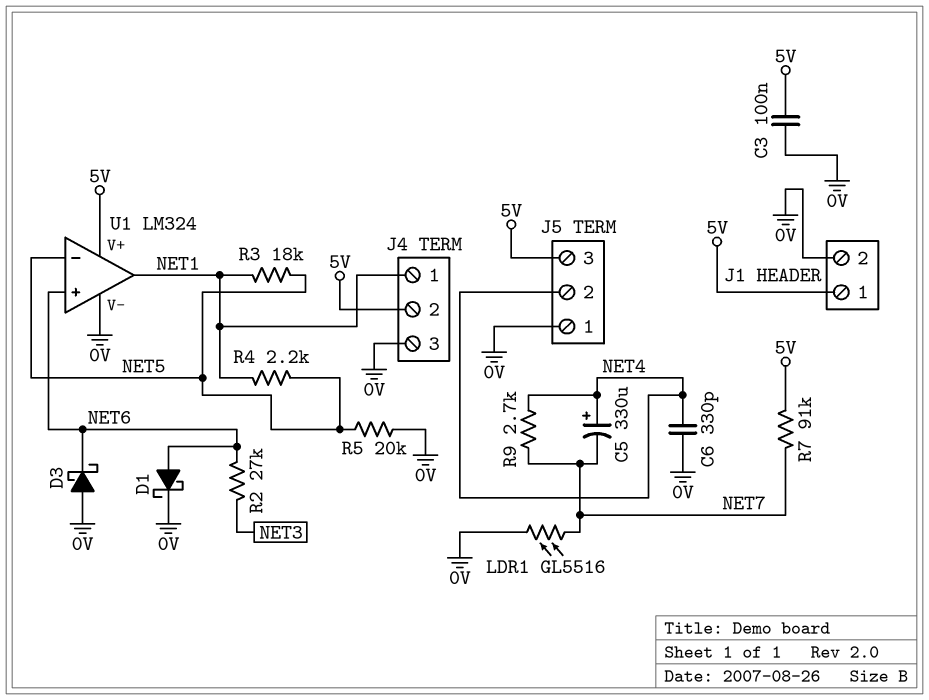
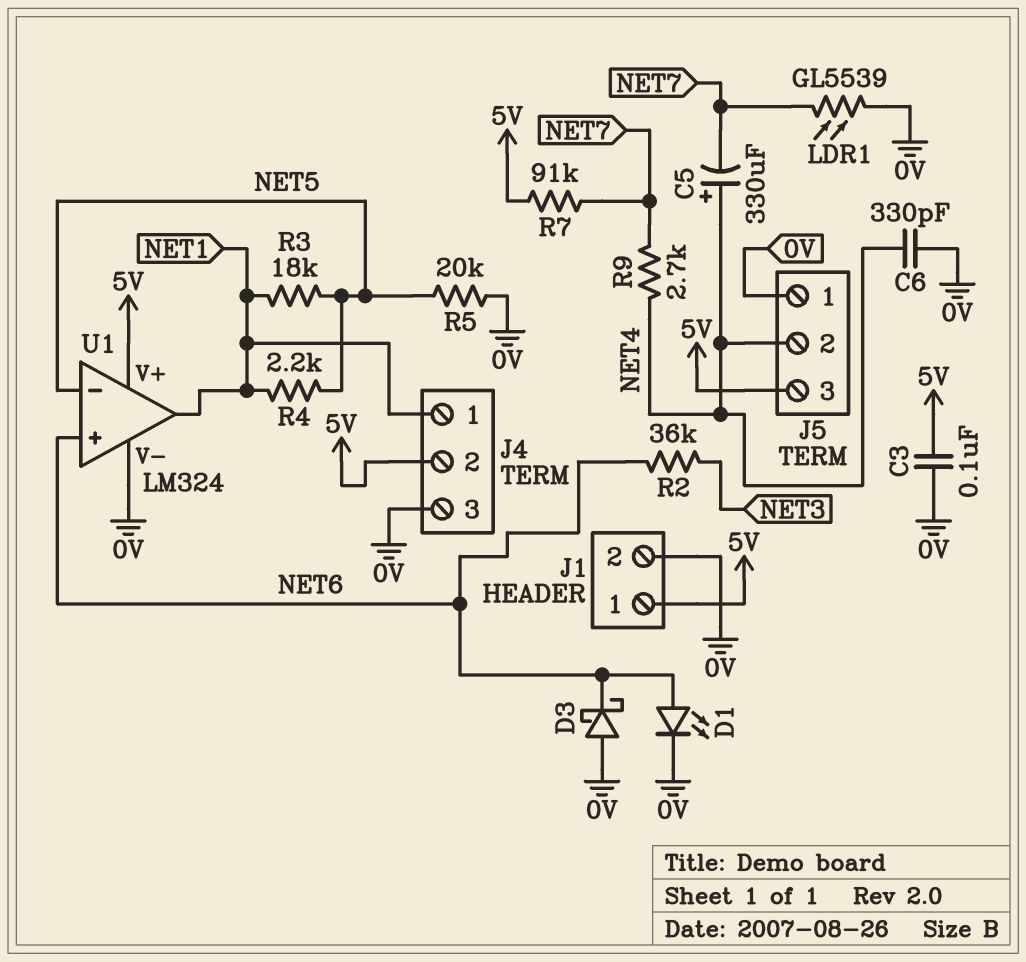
D1: schottky (A NET6, K 0V) -> LED (A NET6, K 0V)
LDR1: GL5516 (0V, NET7) -> GL5539 (0V, NET7)
R2: 27k (NET3, NET6) -> 36k (NET3, NET6)

